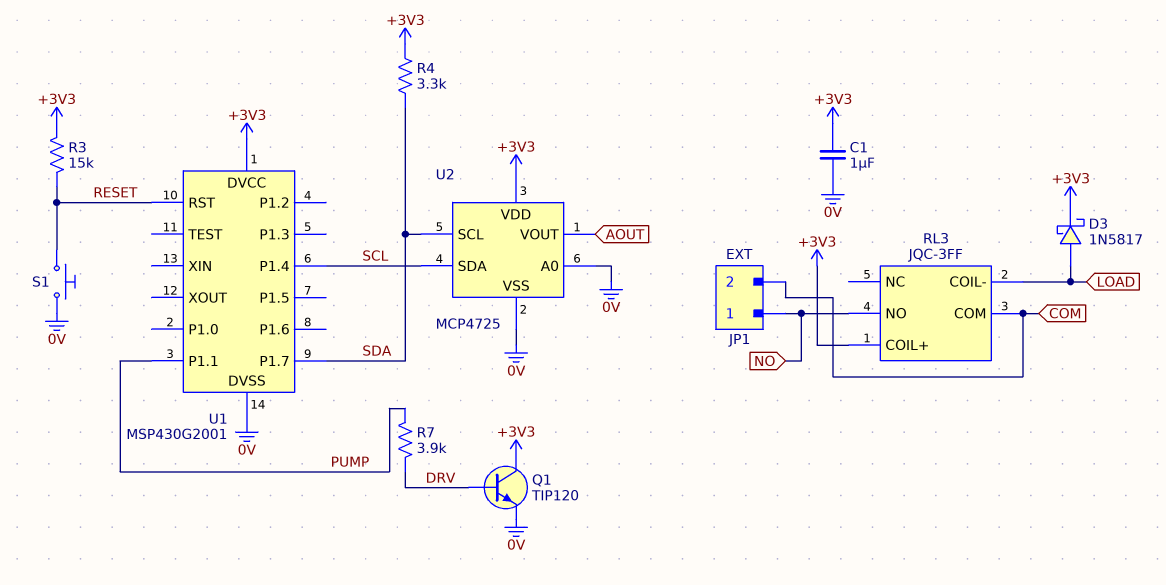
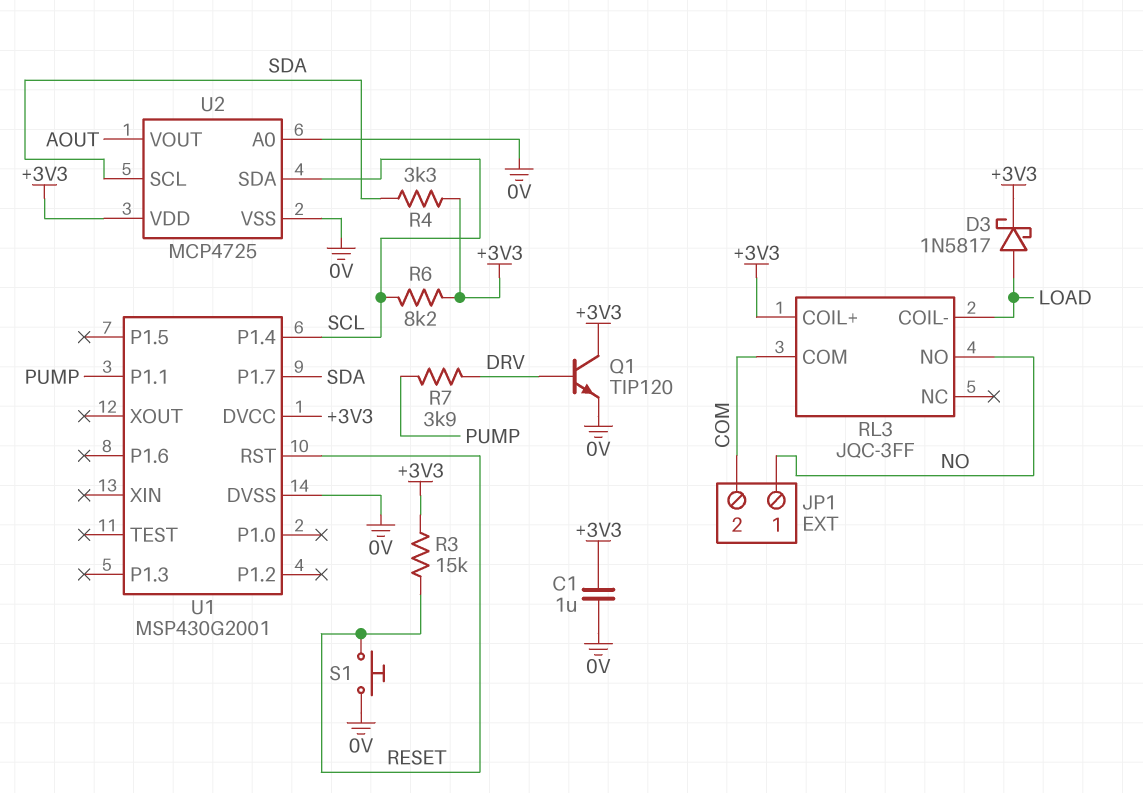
R6: none -> 8.2k (+3V3, SCL)

